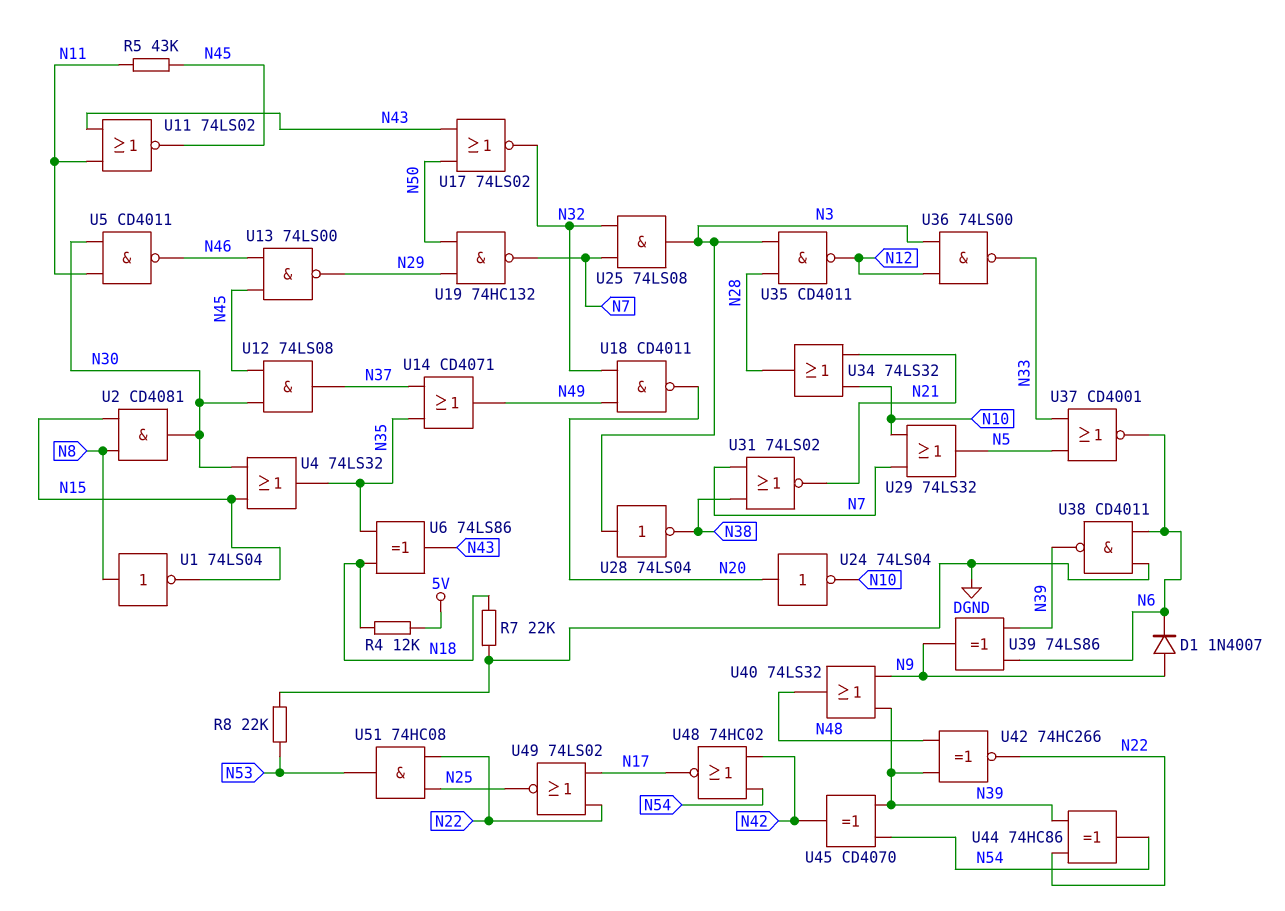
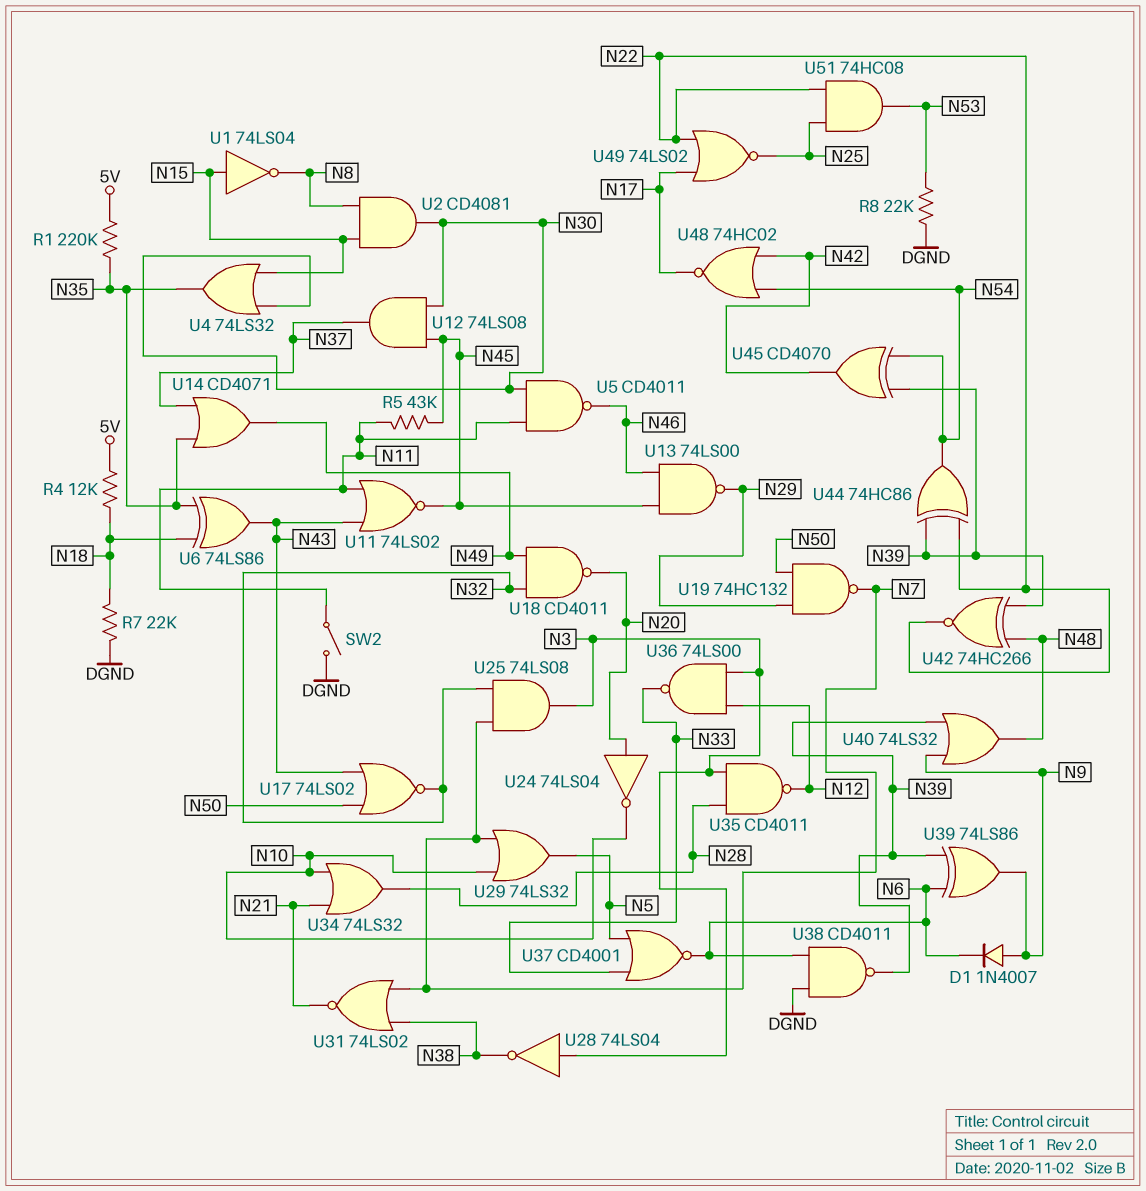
R1: none -> 220k (5V, N35)
SW2: none -> switch (DGND, N11)
U1: NOT 74LS04 (in N8, out N15) -> NOT 74LS04 (in N15, out N8)

